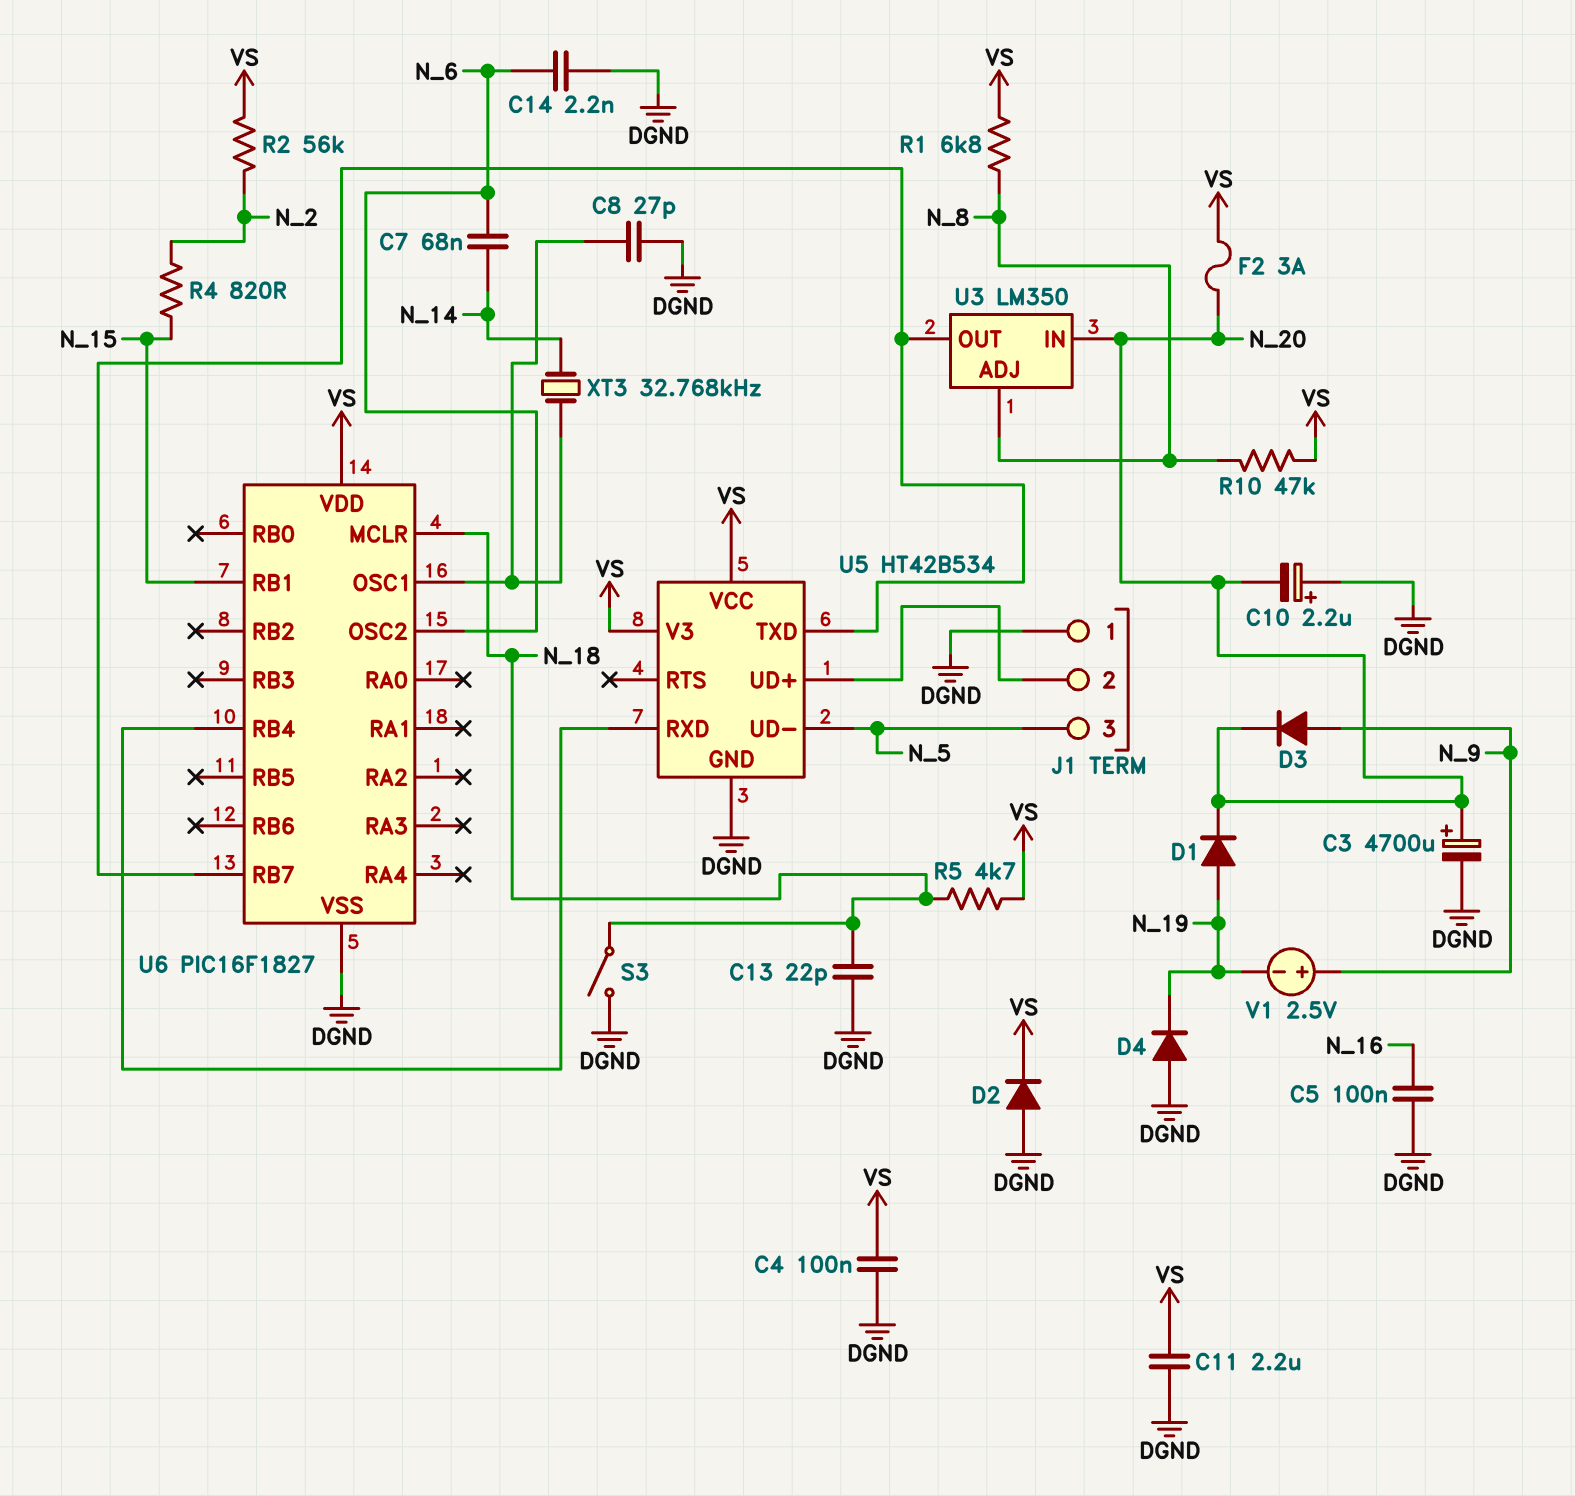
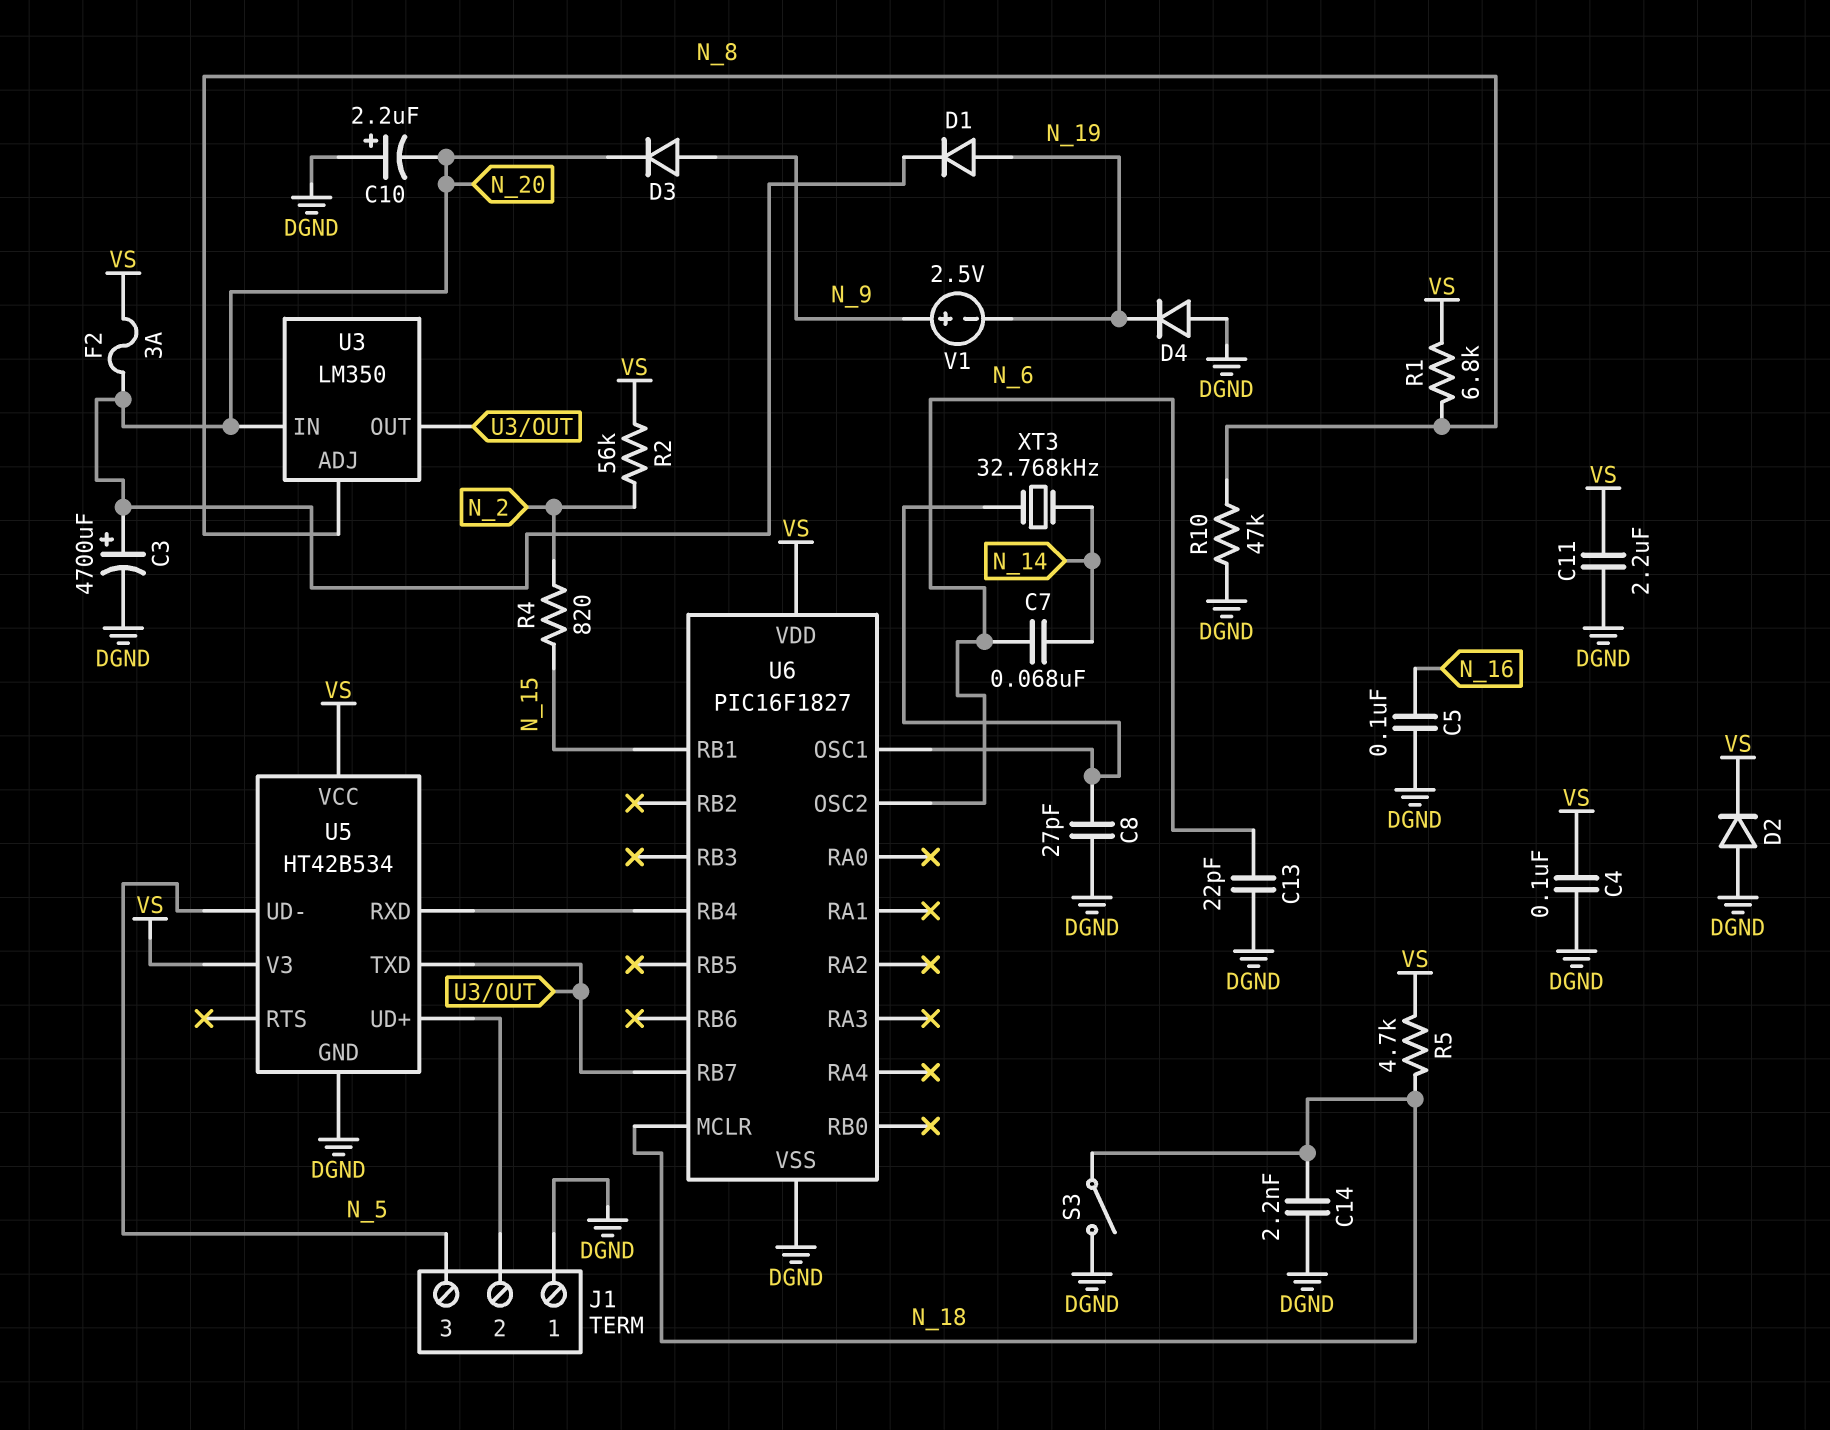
C13: 22pF (DGND, N_18) -> 22pF (DGND, N_6)
C14: 2.2nF (DGND, N_6) -> 2.2nF (DGND, N_18)
R10: 47k (N_8, VS) -> 47k (DGND, N_8)

